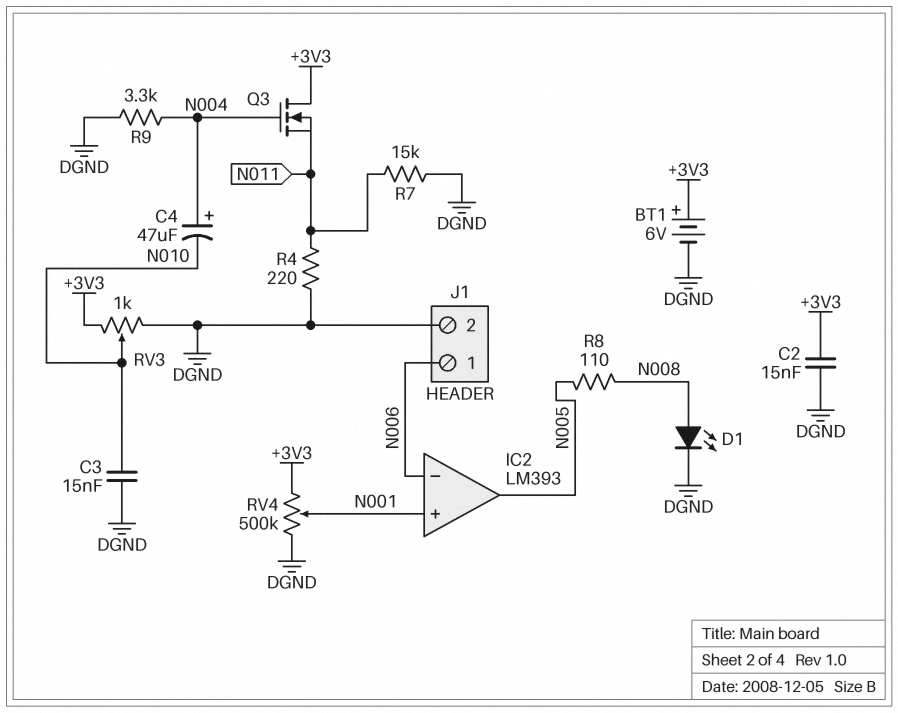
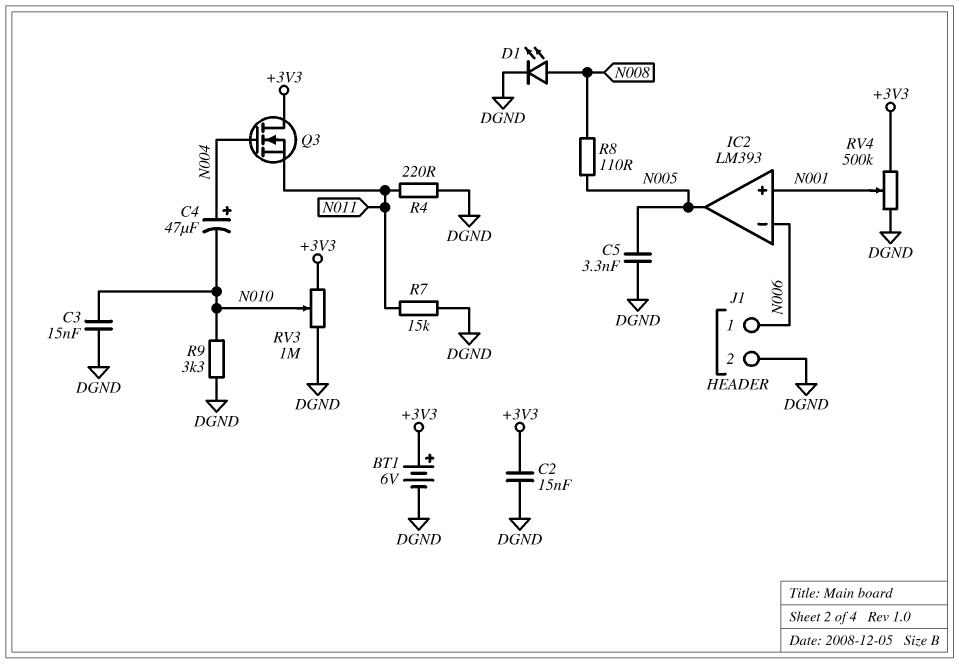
C5: none -> 3.3nF (DGND, N005)
R9: 3.3k (DGND, N004) -> 3.3k (DGND, N010)
RV3: 1k (+3V3, DGND, wiper N010) -> 1M (+3V3, DGND, wiper N010)

